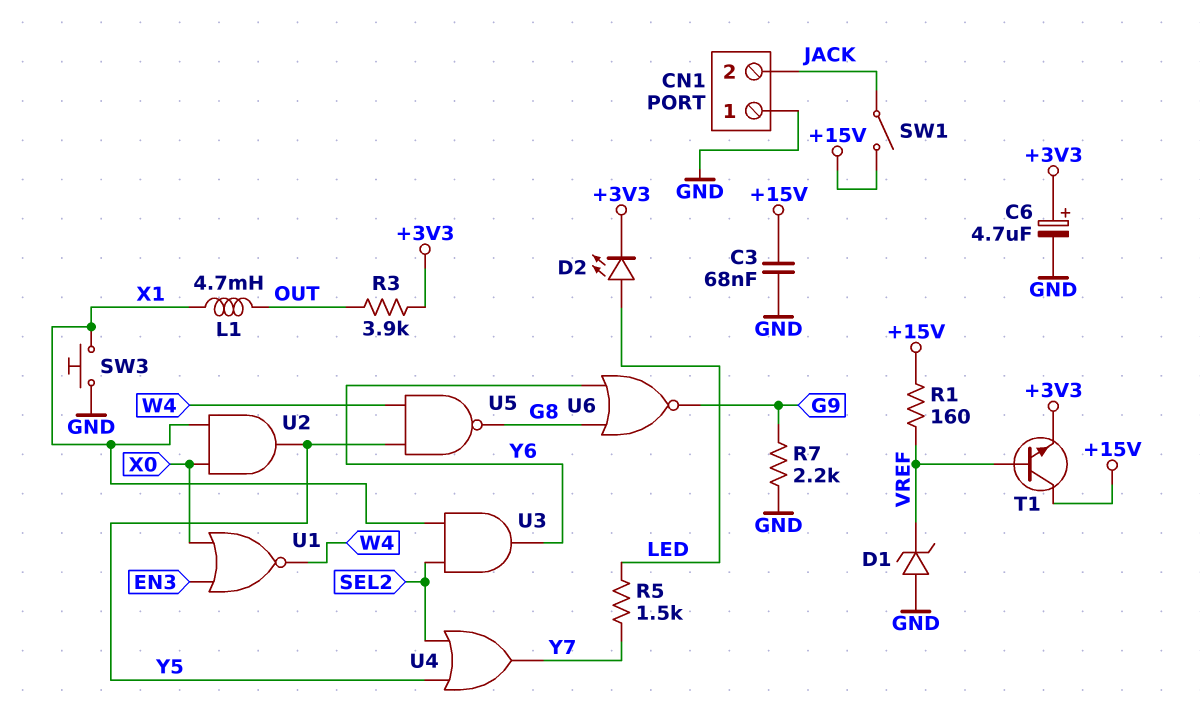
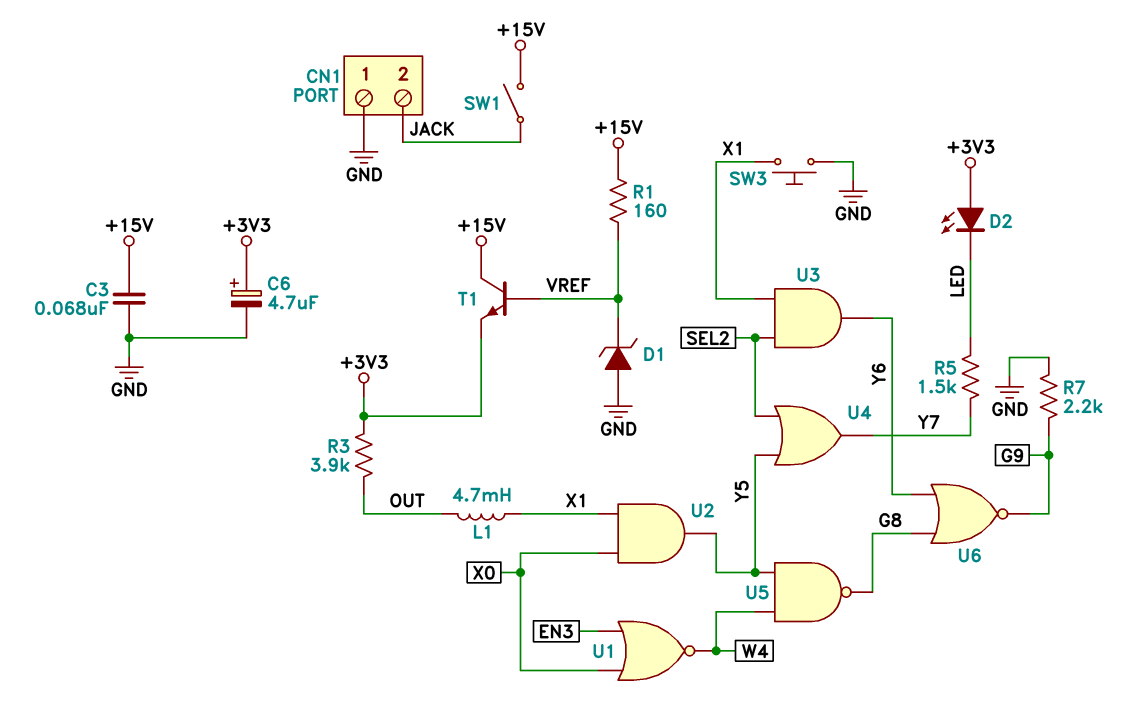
D2: LED (A LED, K +3V3) -> LED (A +3V3, K LED)

